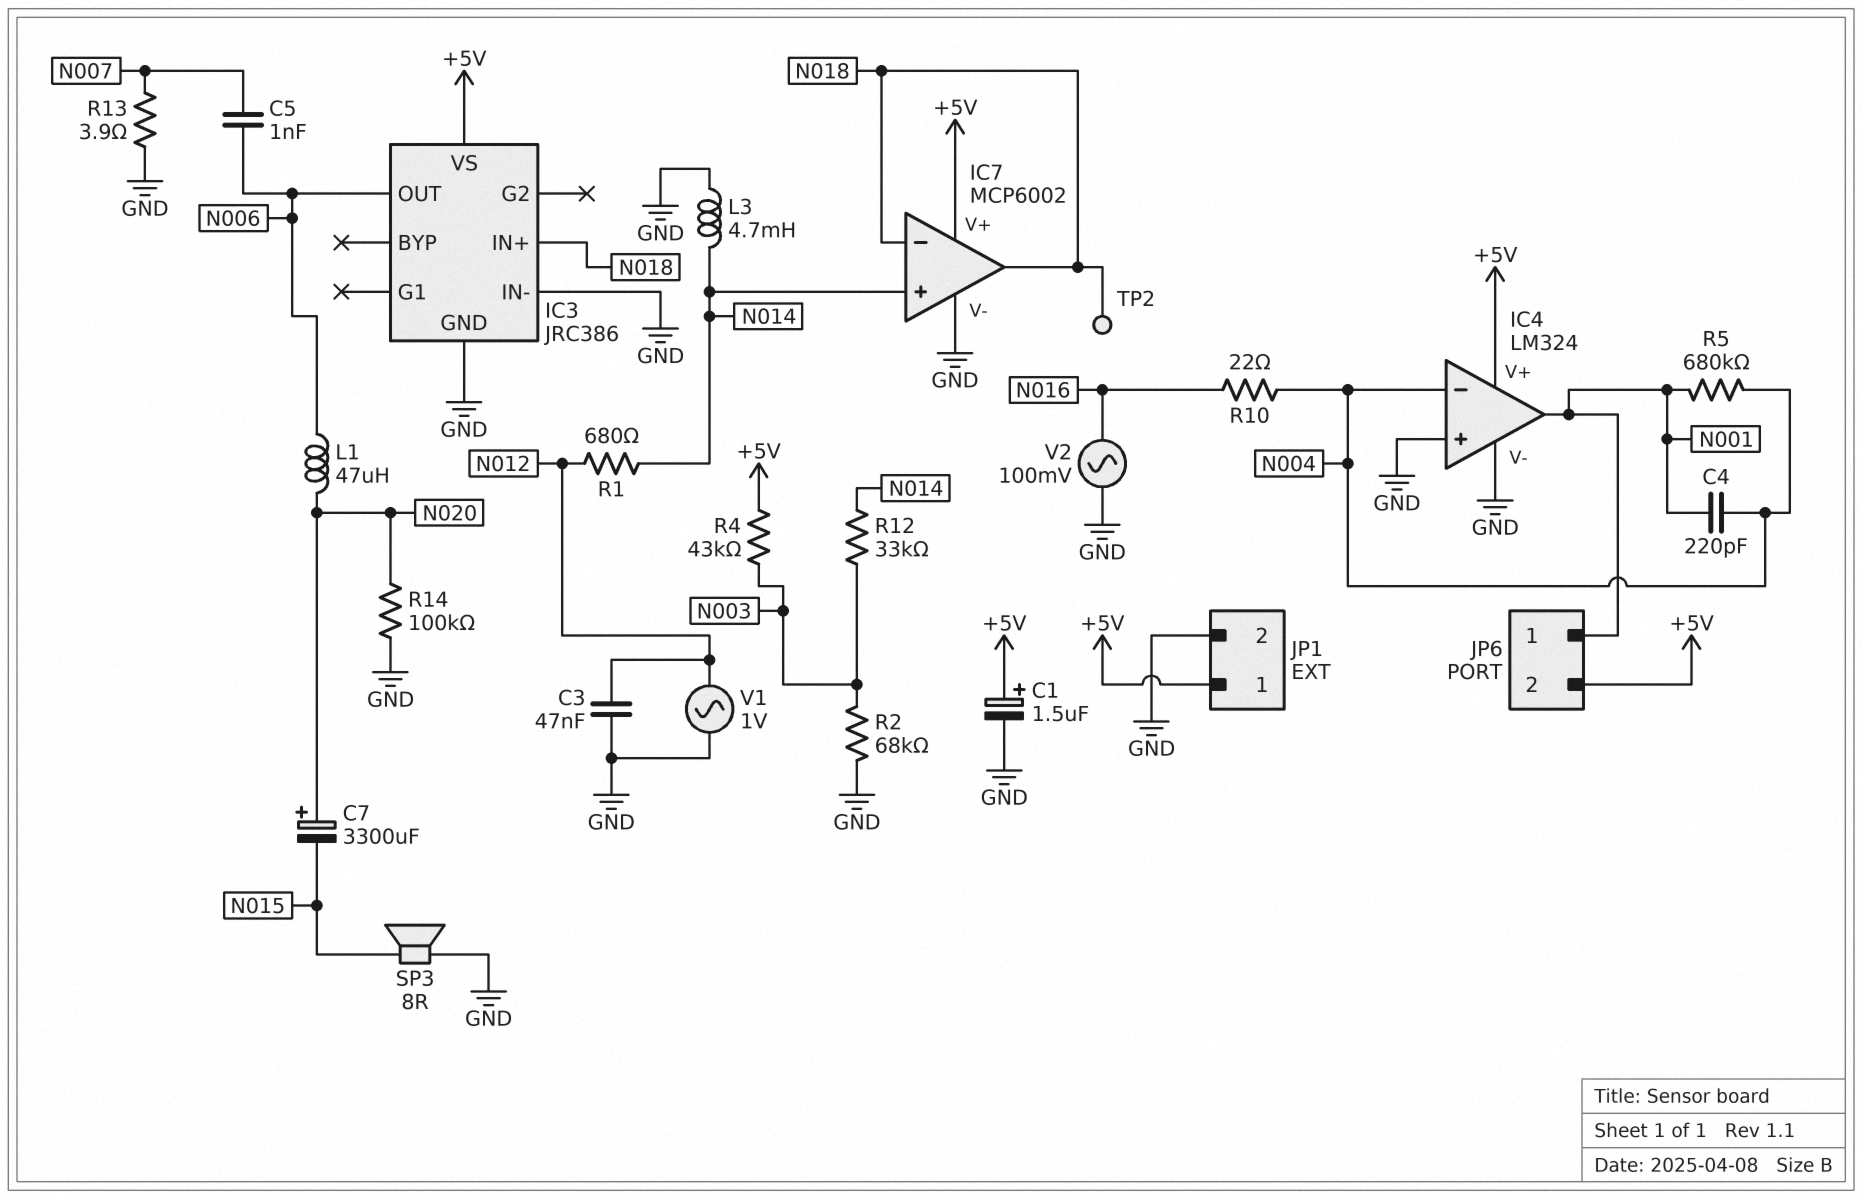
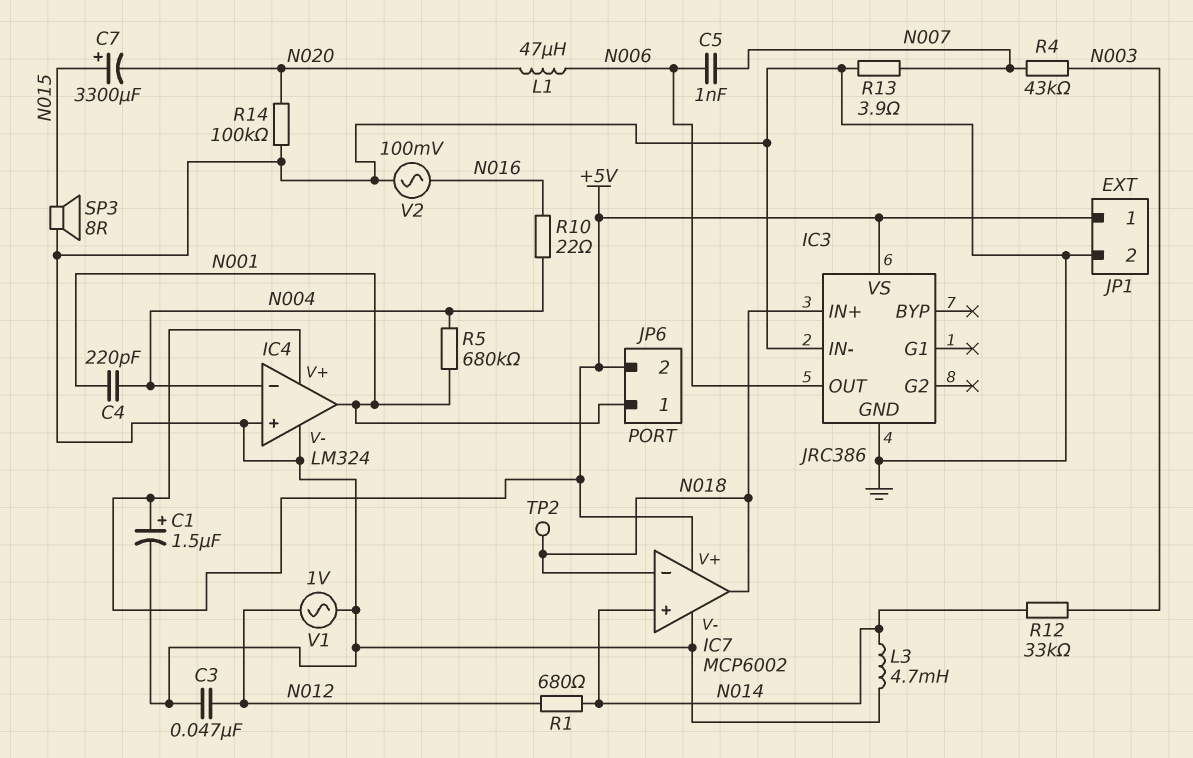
C7: 3300uF (plus N020, minus N015) -> 3300uF (plus N015, minus N020)
R2: 68k (GND, N003) -> none
R4: 43k (+5V, N003) -> 43k (N003, N007)

